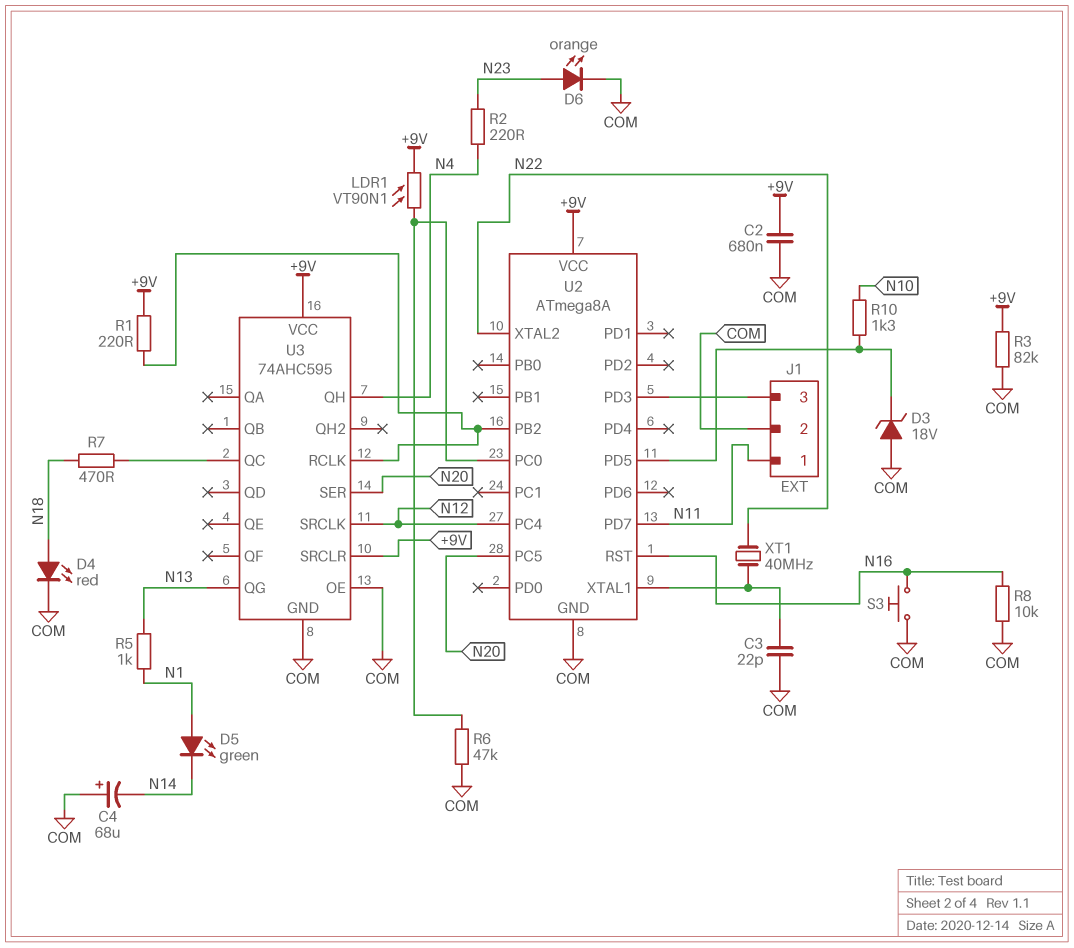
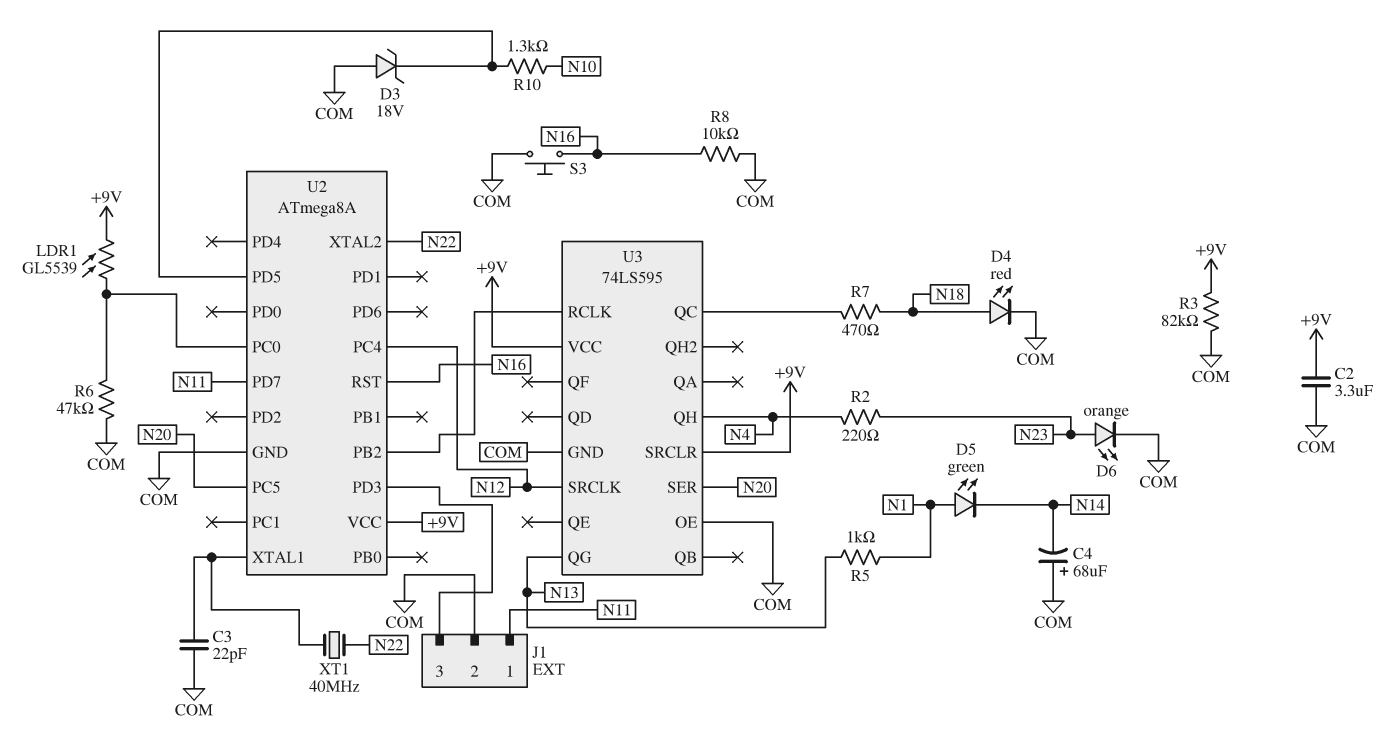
C2: 680nF (+9V, COM) -> 3.3uF (+9V, COM)
LDR1: VT90N1 (+9V, U2/PC0) -> GL5539 (+9V, U2/PC0)
R1: 220 (+9V, U2/PB2) -> none
U3: 74AHC595 -> 74LS595

